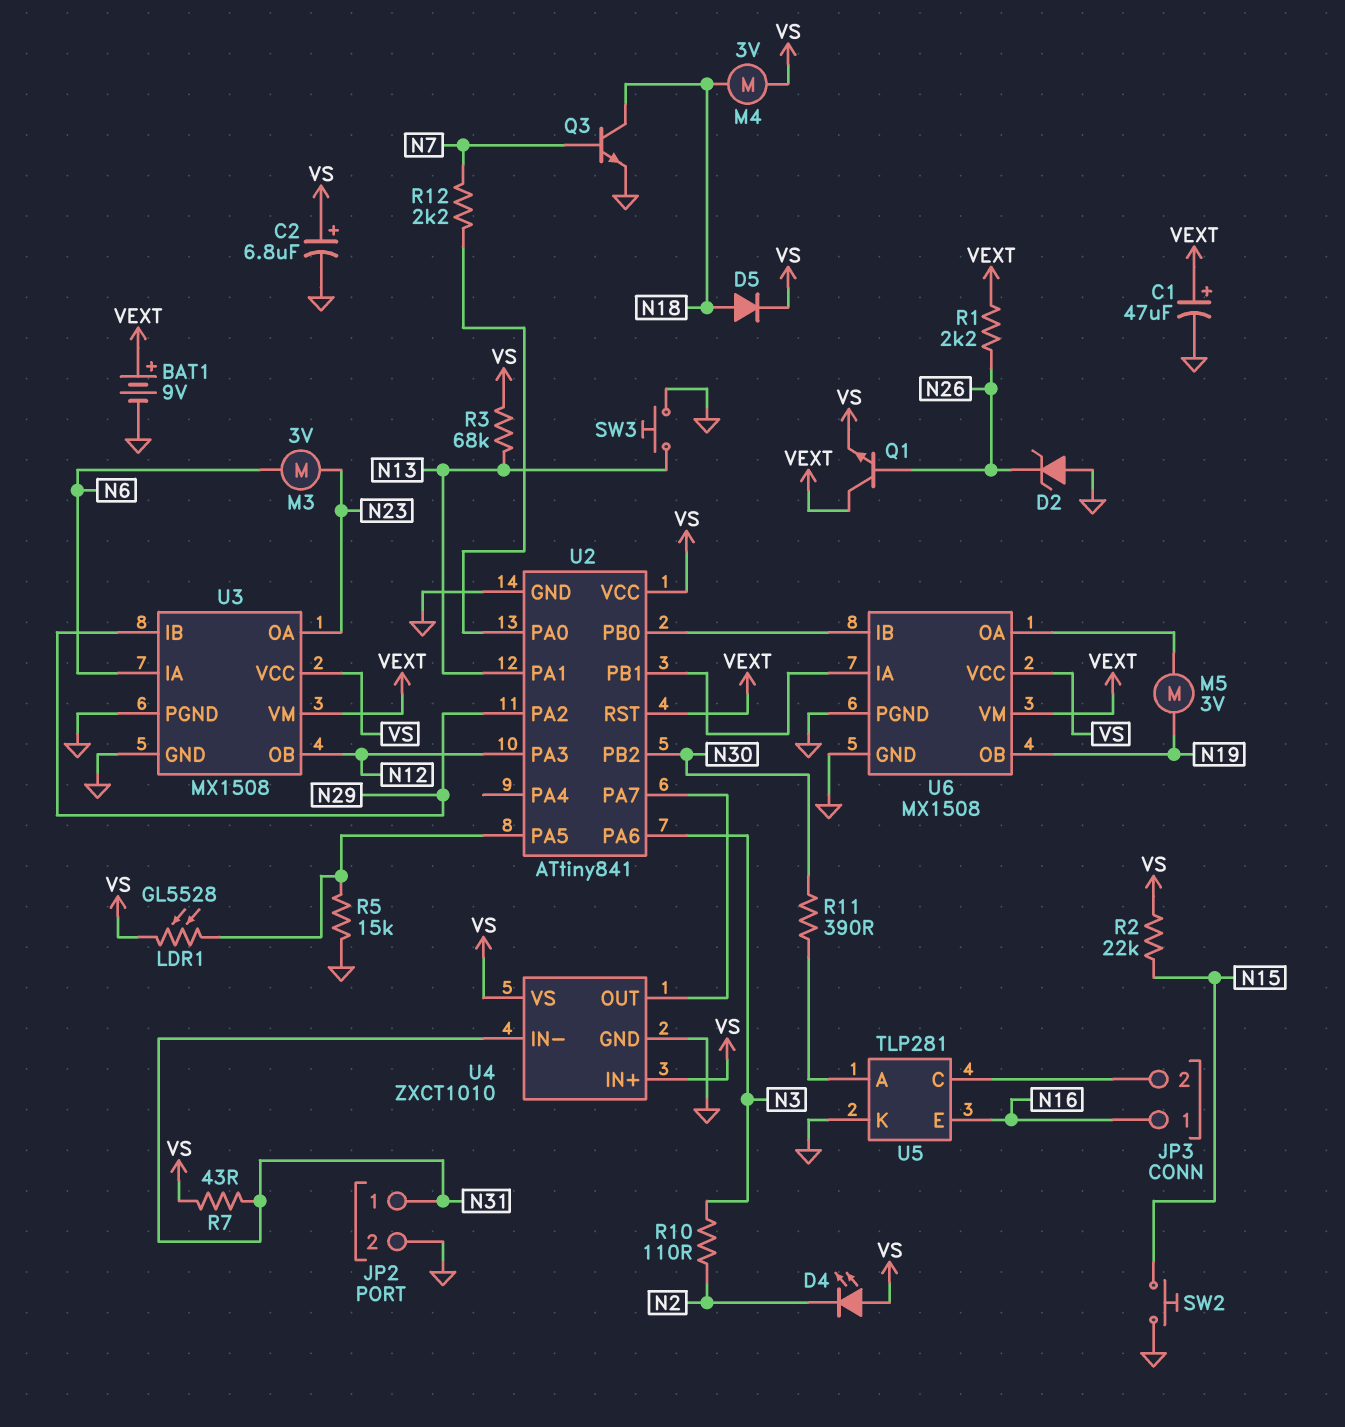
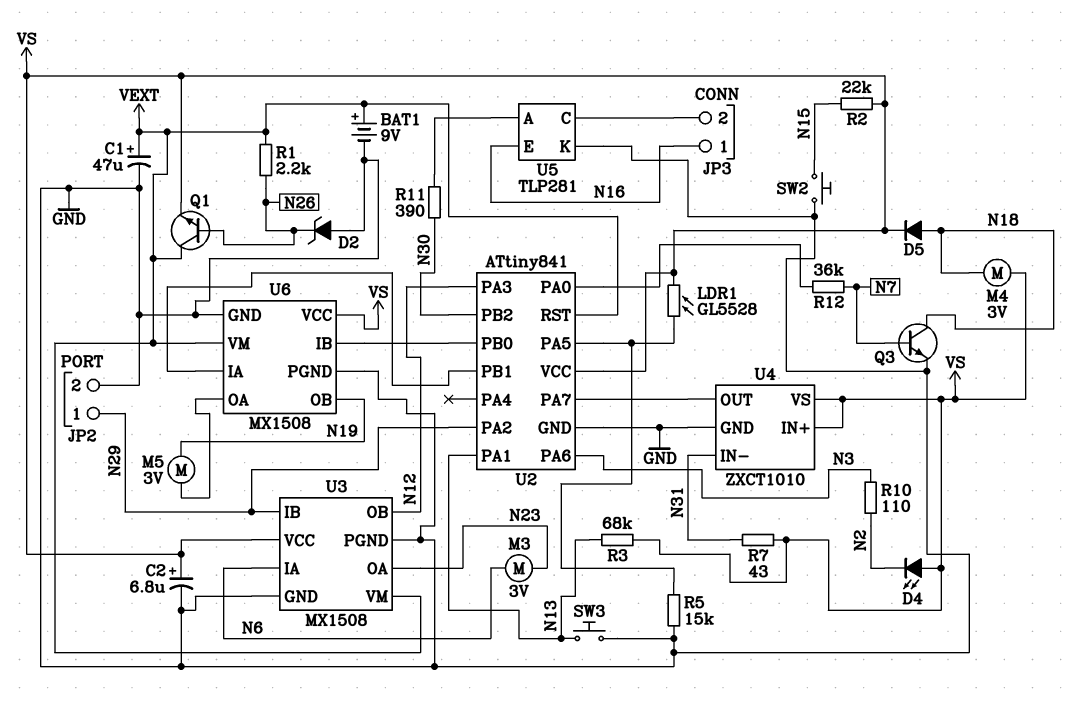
JP2 pin 1: N31 -> N29
R12: 2.2k (N7, U2/PA0) -> 36k (N7, U2/PA0)

